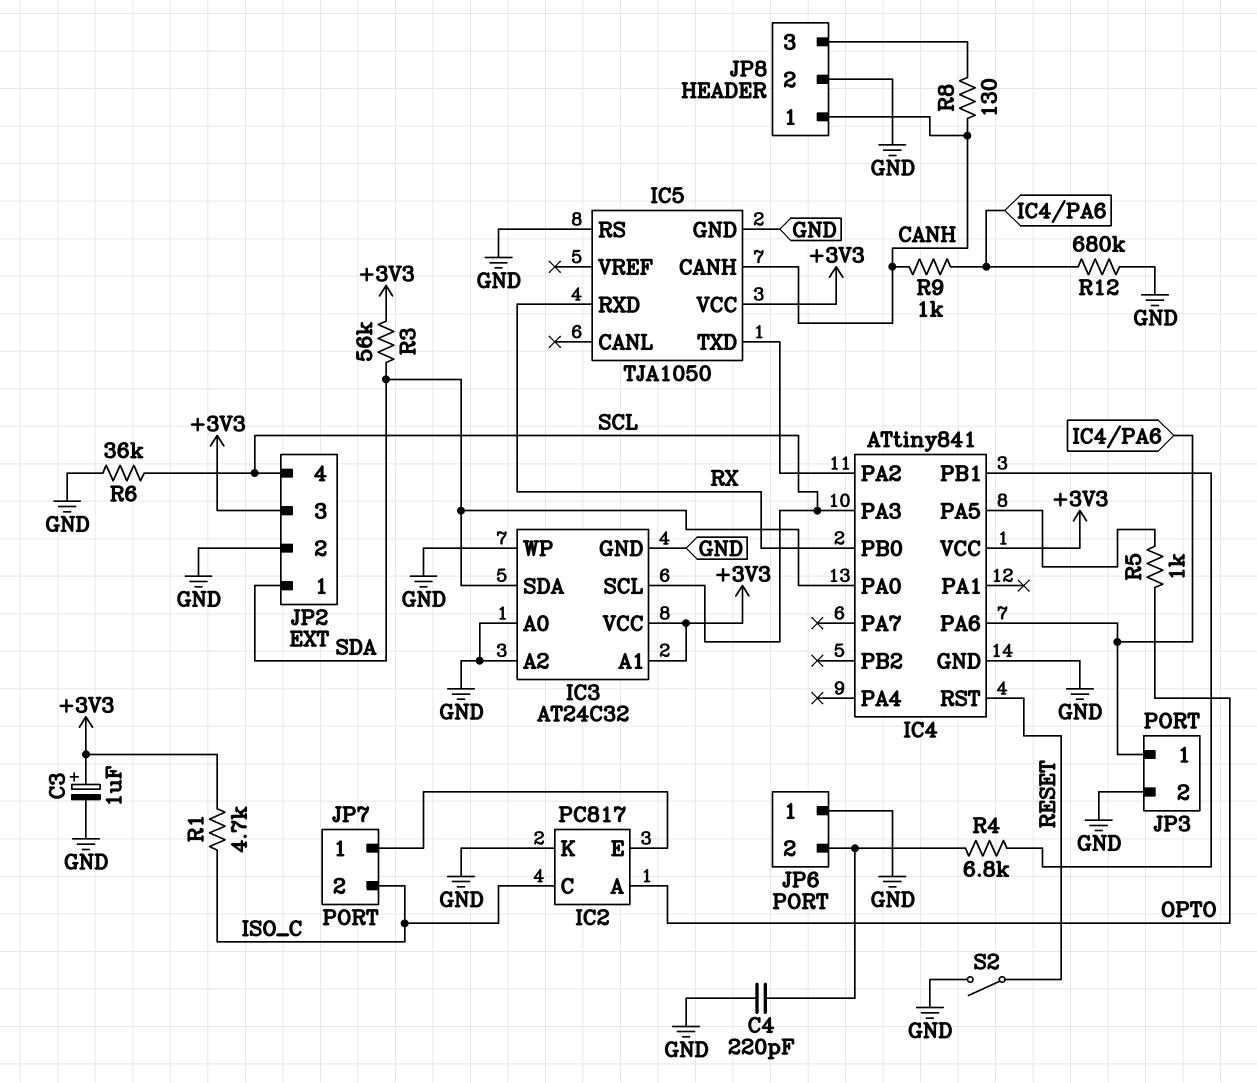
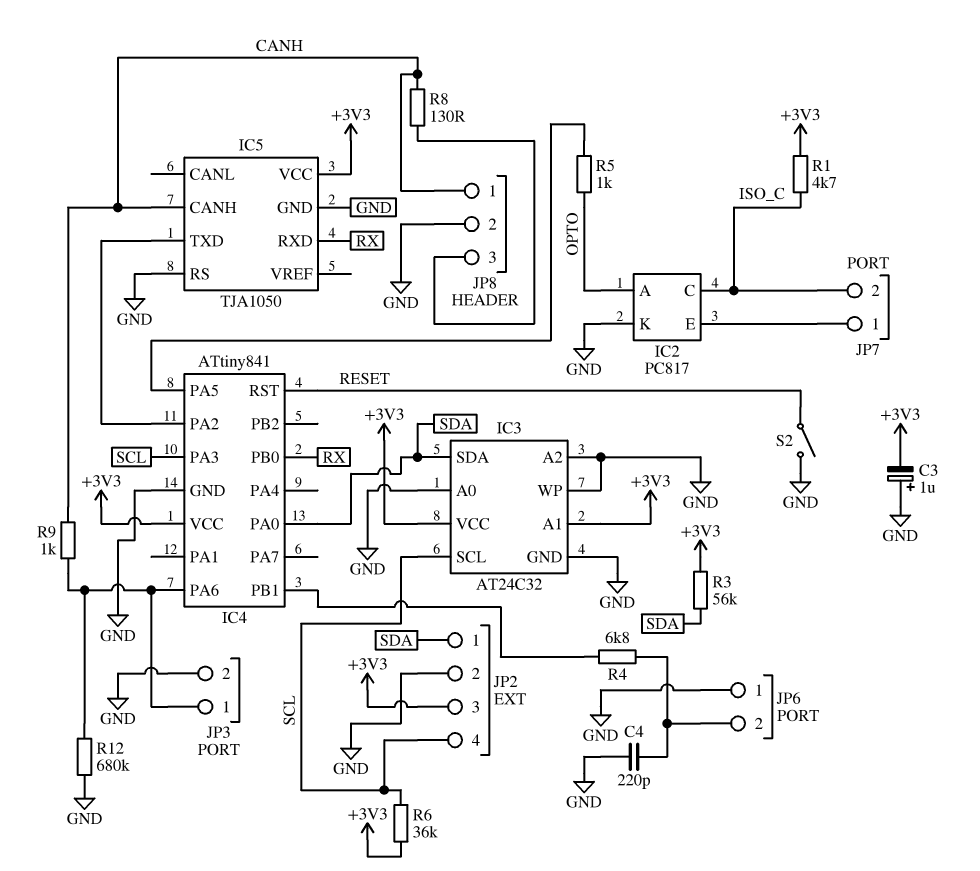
C3: 1uF (plus +3V3, minus GND) -> 1uF (plus GND, minus +3V3)
R6: 36k (GND, SCL) -> 36k (+3V3, SCL)

